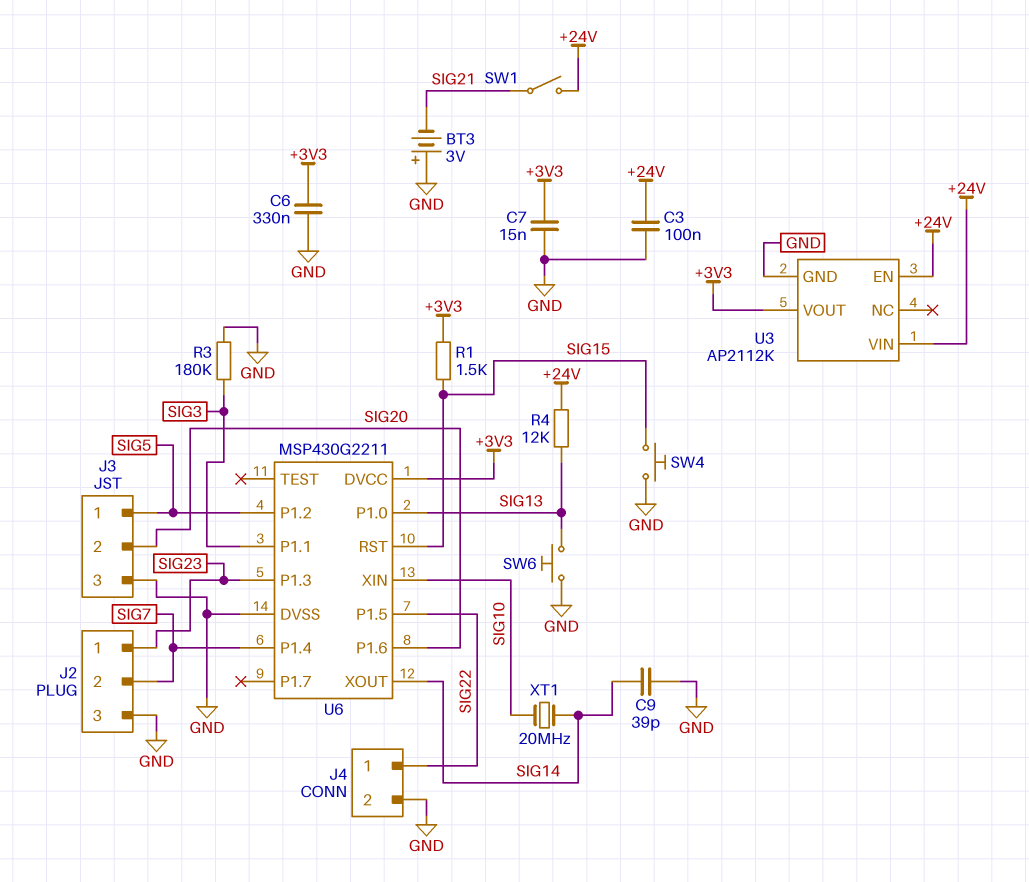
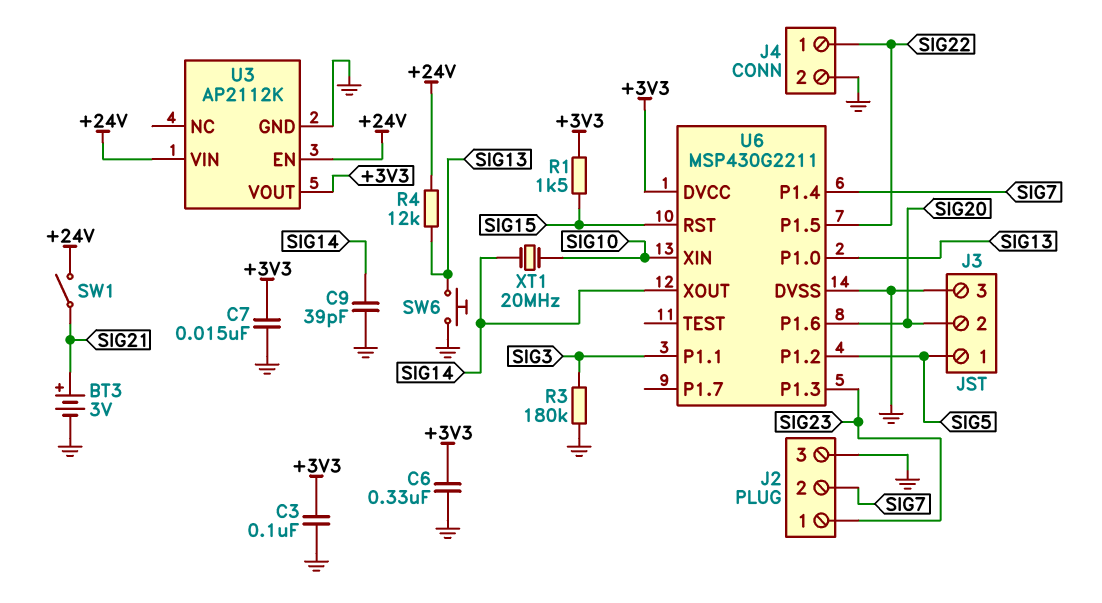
BT3: 3V (plus GND, minus SIG21) -> 3V (plus SIG21, minus GND)
C3: 100nF (+24V, GND) -> 100nF (+3V3, GND)
SW4: button (GND, SIG15) -> none

